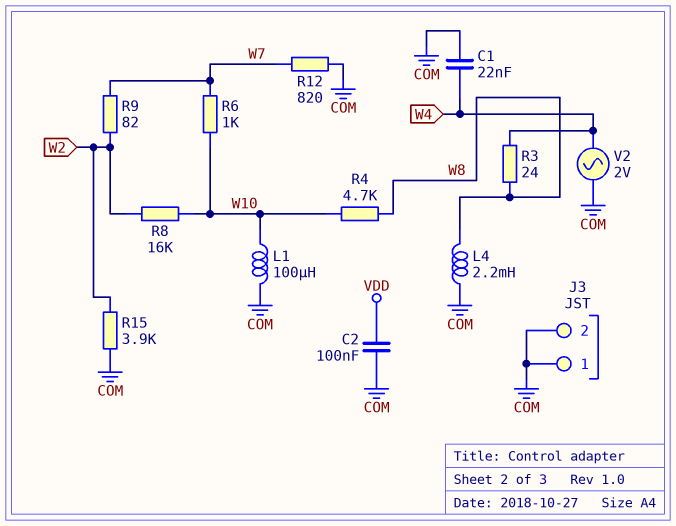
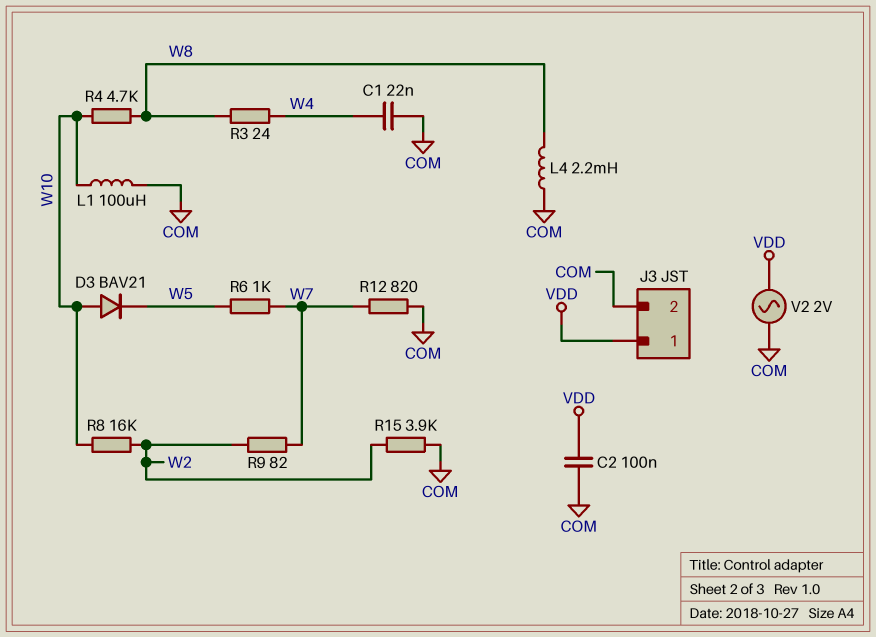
D3: none -> diode BAV21 (A W10, K W5)
J3 pin 1: COM -> VDD
R6: 1k (W7, W10) -> 1k (W5, W7)
V2: AC 2V (COM, W4) -> AC 2V (COM, VDD)

